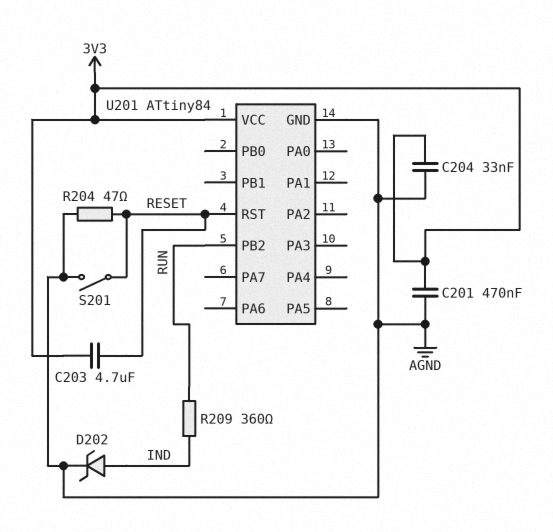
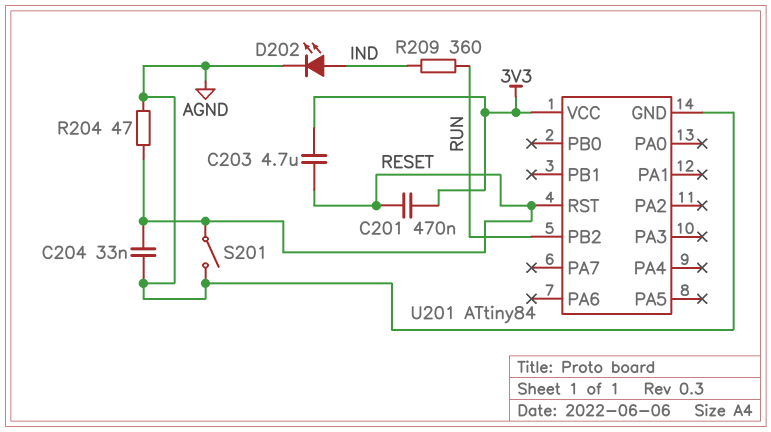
C201: 470nF (3V3, AGND) -> 470nF (3V3, RESET)
C204: 33nF (3V3, AGND) -> 33nF (AGND, RESET)
D202: zener (A IND, K AGND) -> LED (A IND, K AGND)

